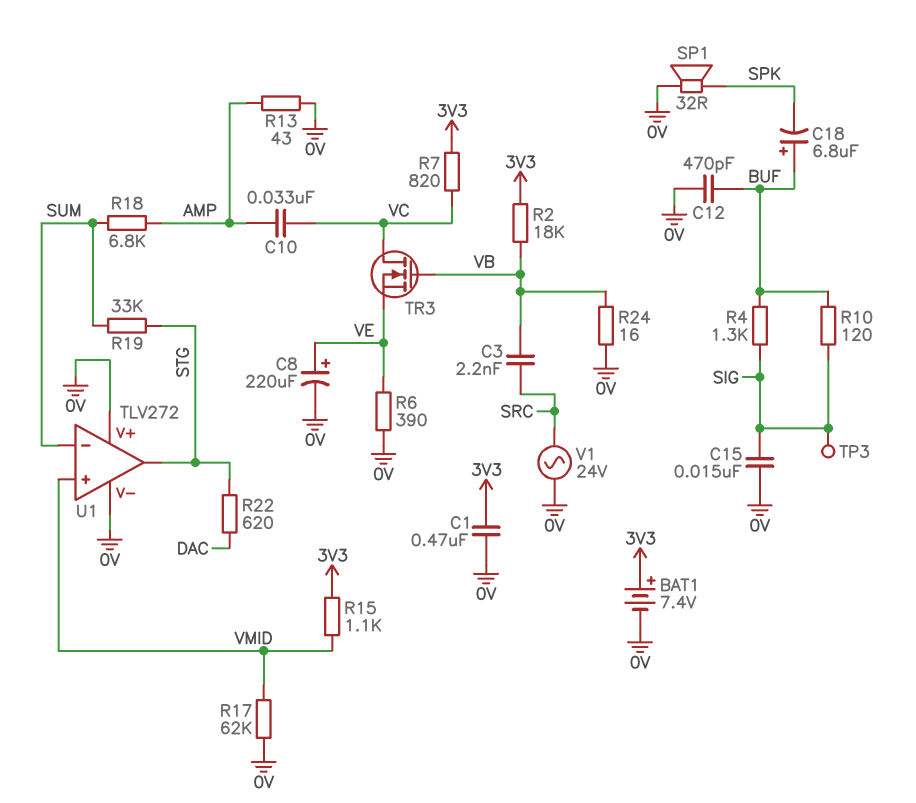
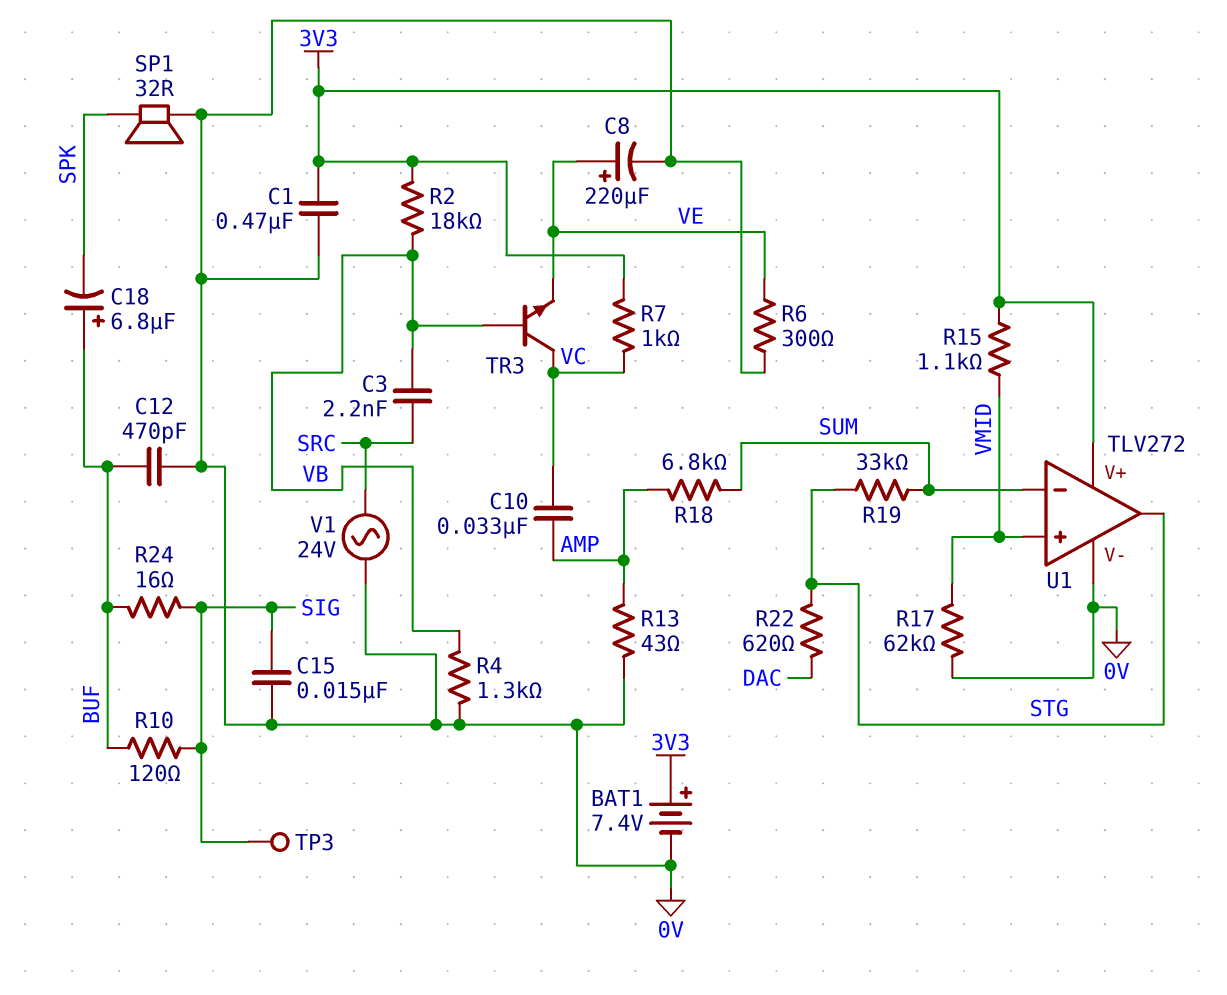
R4: 1.3k (BUF, SIG) -> 1.3k (0V, VB)
R6: 390 (0V, VE) -> 300 (0V, VE)
R7: 820 (3V3, VC) -> 1k (3V3, VC)
R24: 16 (0V, VB) -> 16 (BUF, SIG)
TR3: NMOS (G VB, D VC, S VE) -> NPN (B VB, C VC, E VE)
U1 pin V+: 0V -> 3V3

